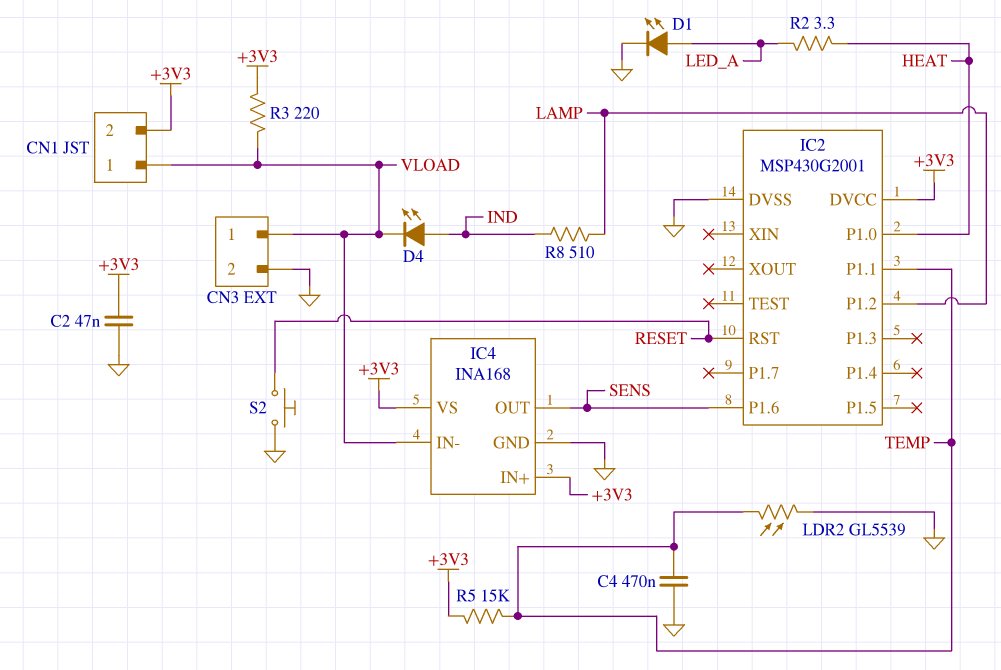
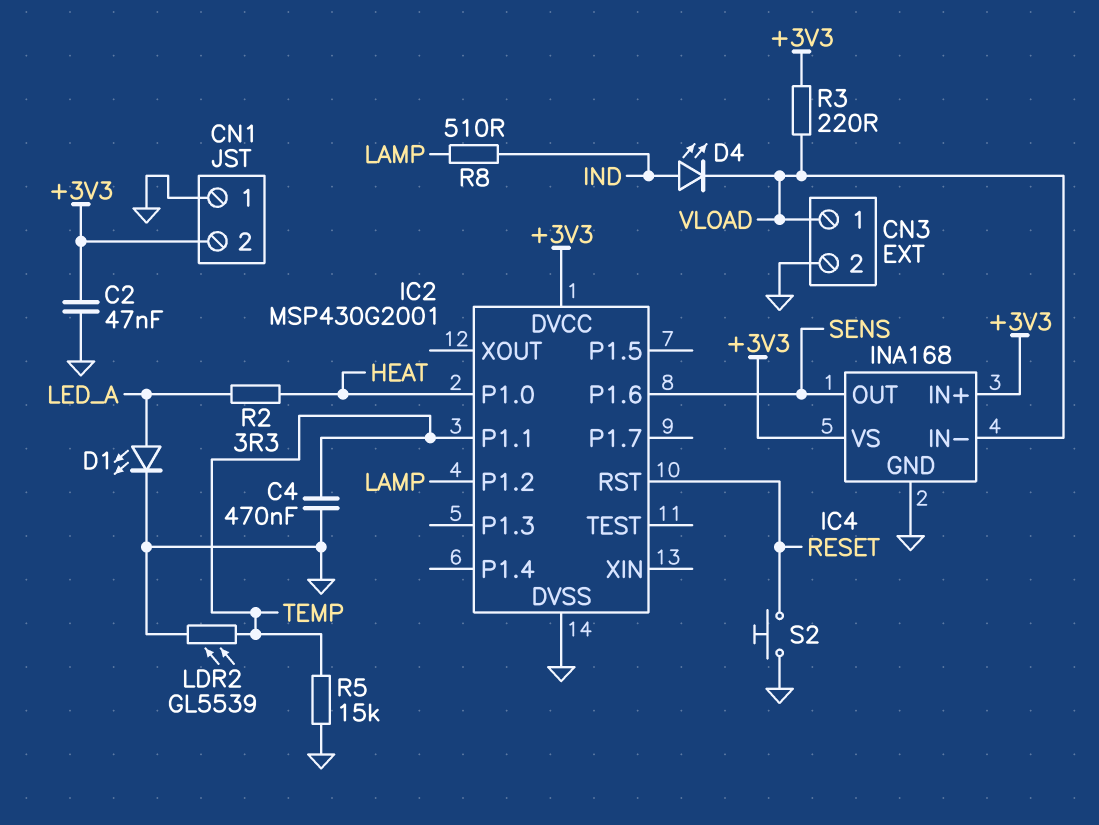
CN1 pin 1: VLOAD -> GND
R5: 15k (+3V3, TEMP) -> 15k (GND, TEMP)

